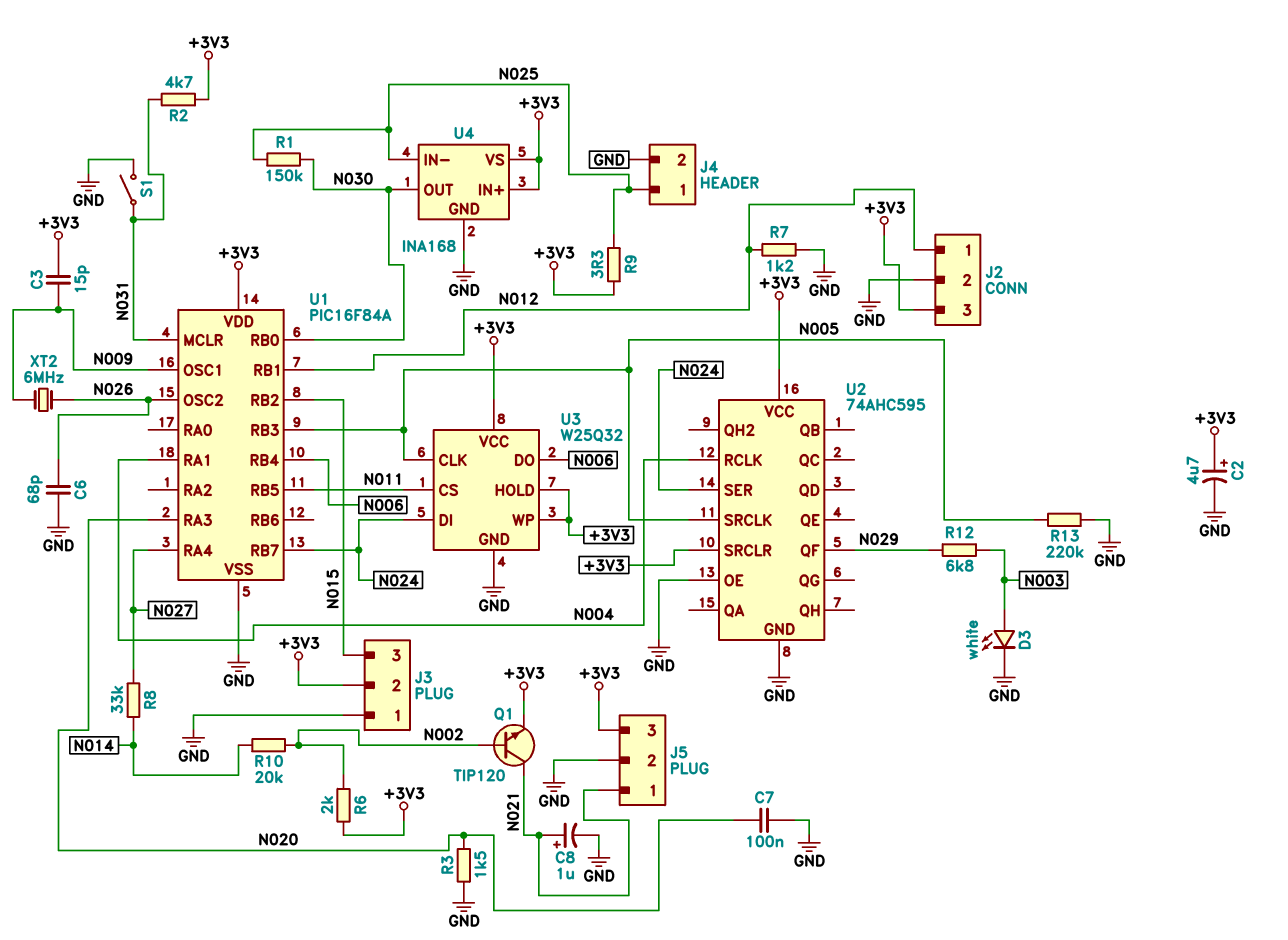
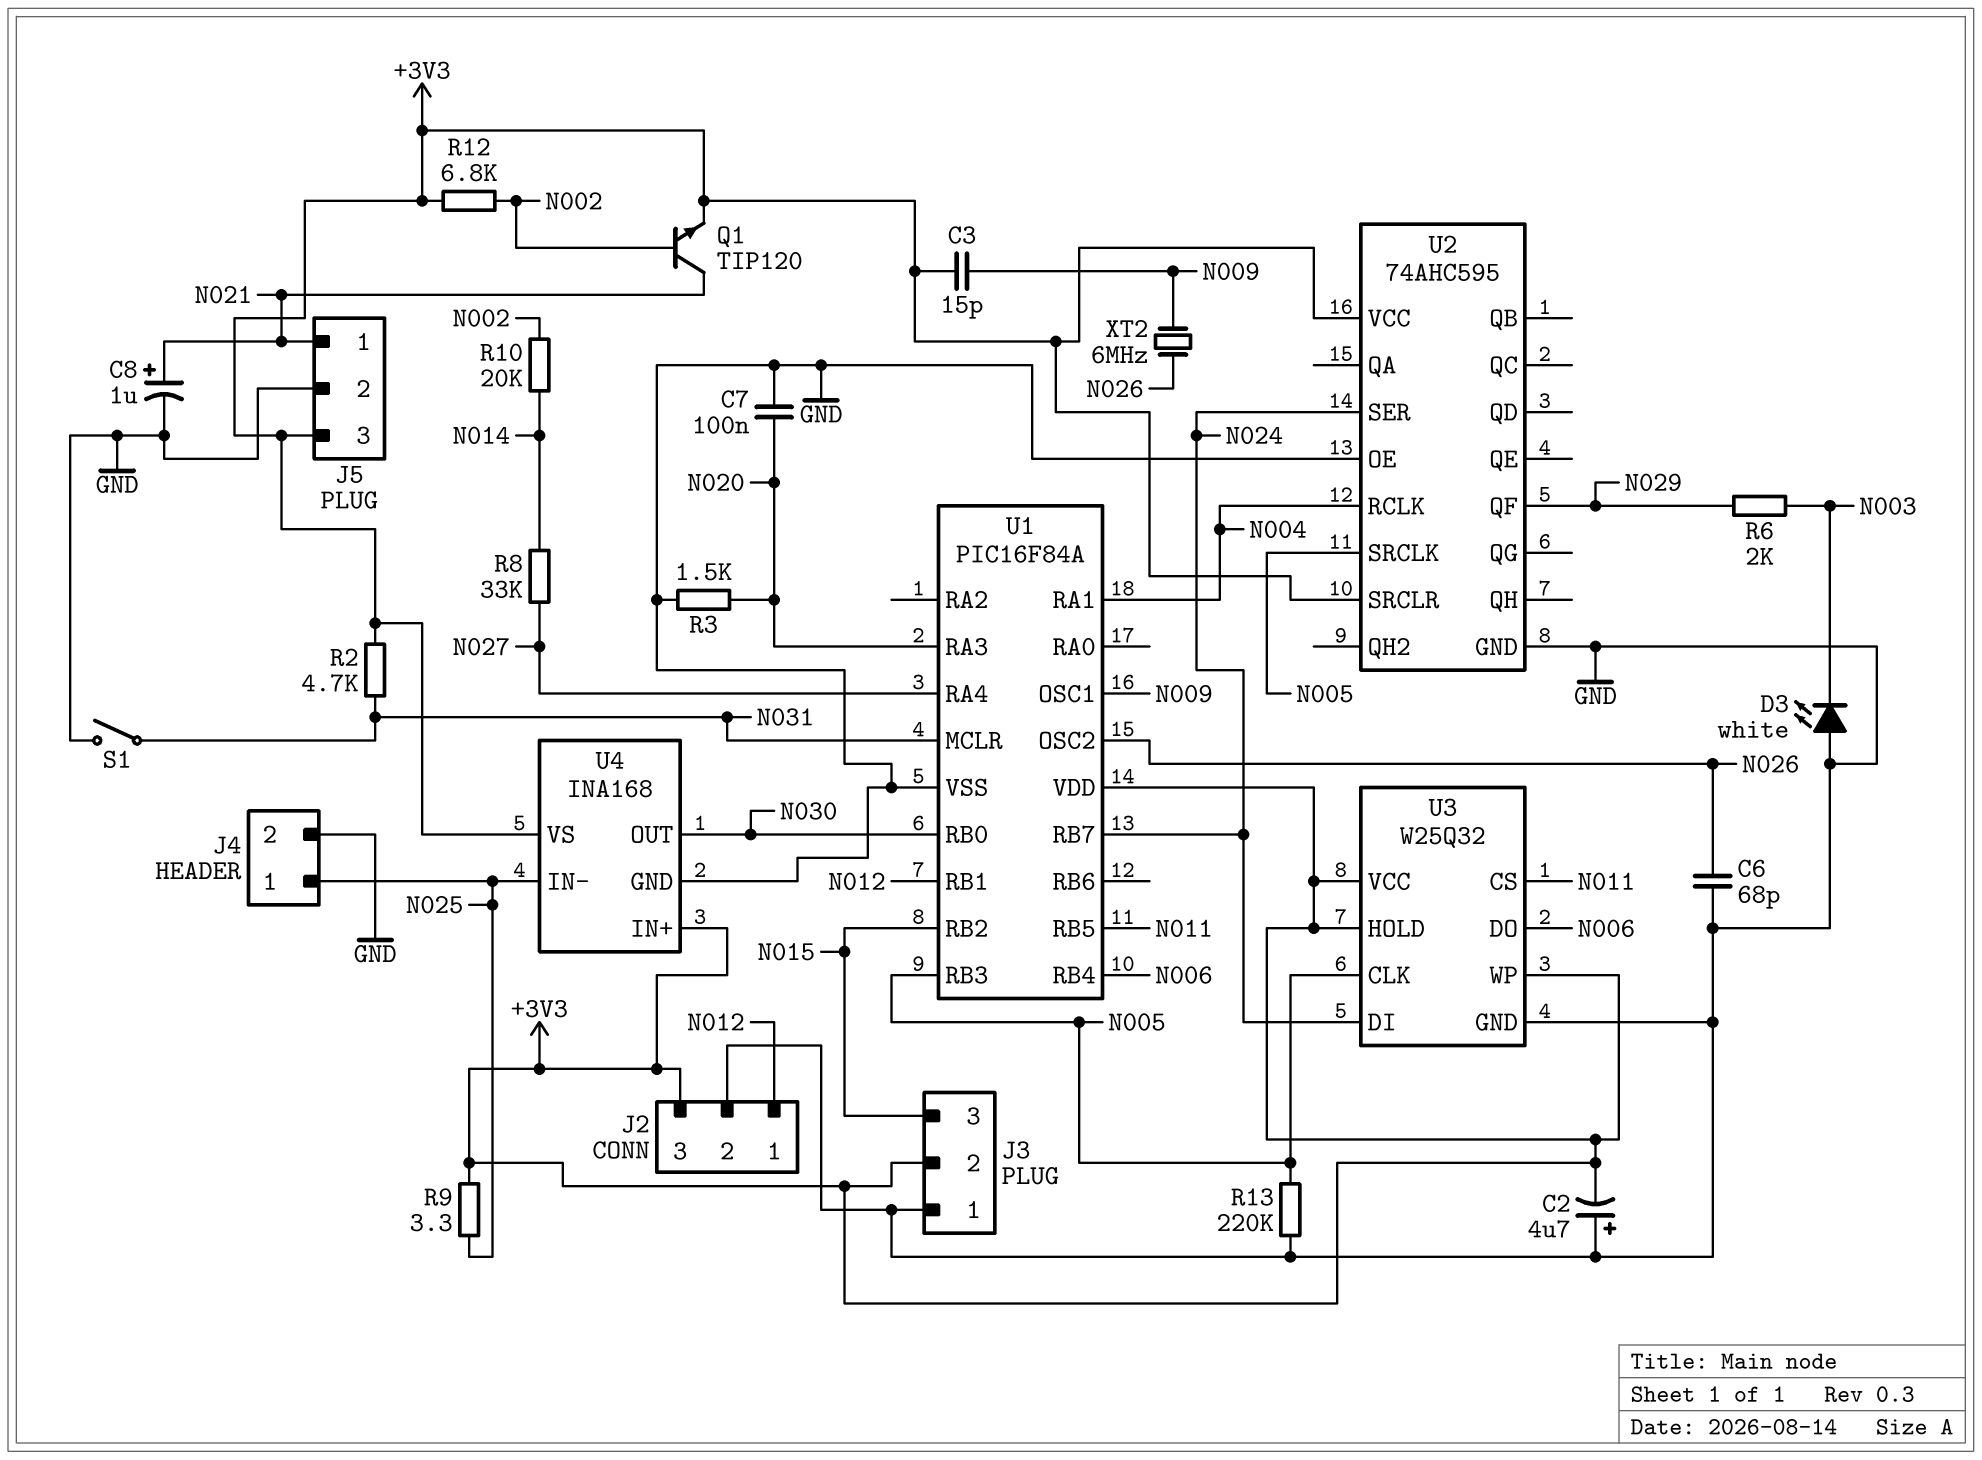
C2: 4.7uF (plus +3V3, minus GND) -> 4.7uF (plus GND, minus +3V3)
D3: LED white (A N003, K GND) -> LED white (A GND, K N003)
R1: 150k (N025, N030) -> none
R6: 2k (+3V3, N002) -> 2k (N003, N029)
R7: 1.2k (GND, N012) -> none
R12: 6.8k (N003, N029) -> 6.8k (+3V3, N002)

